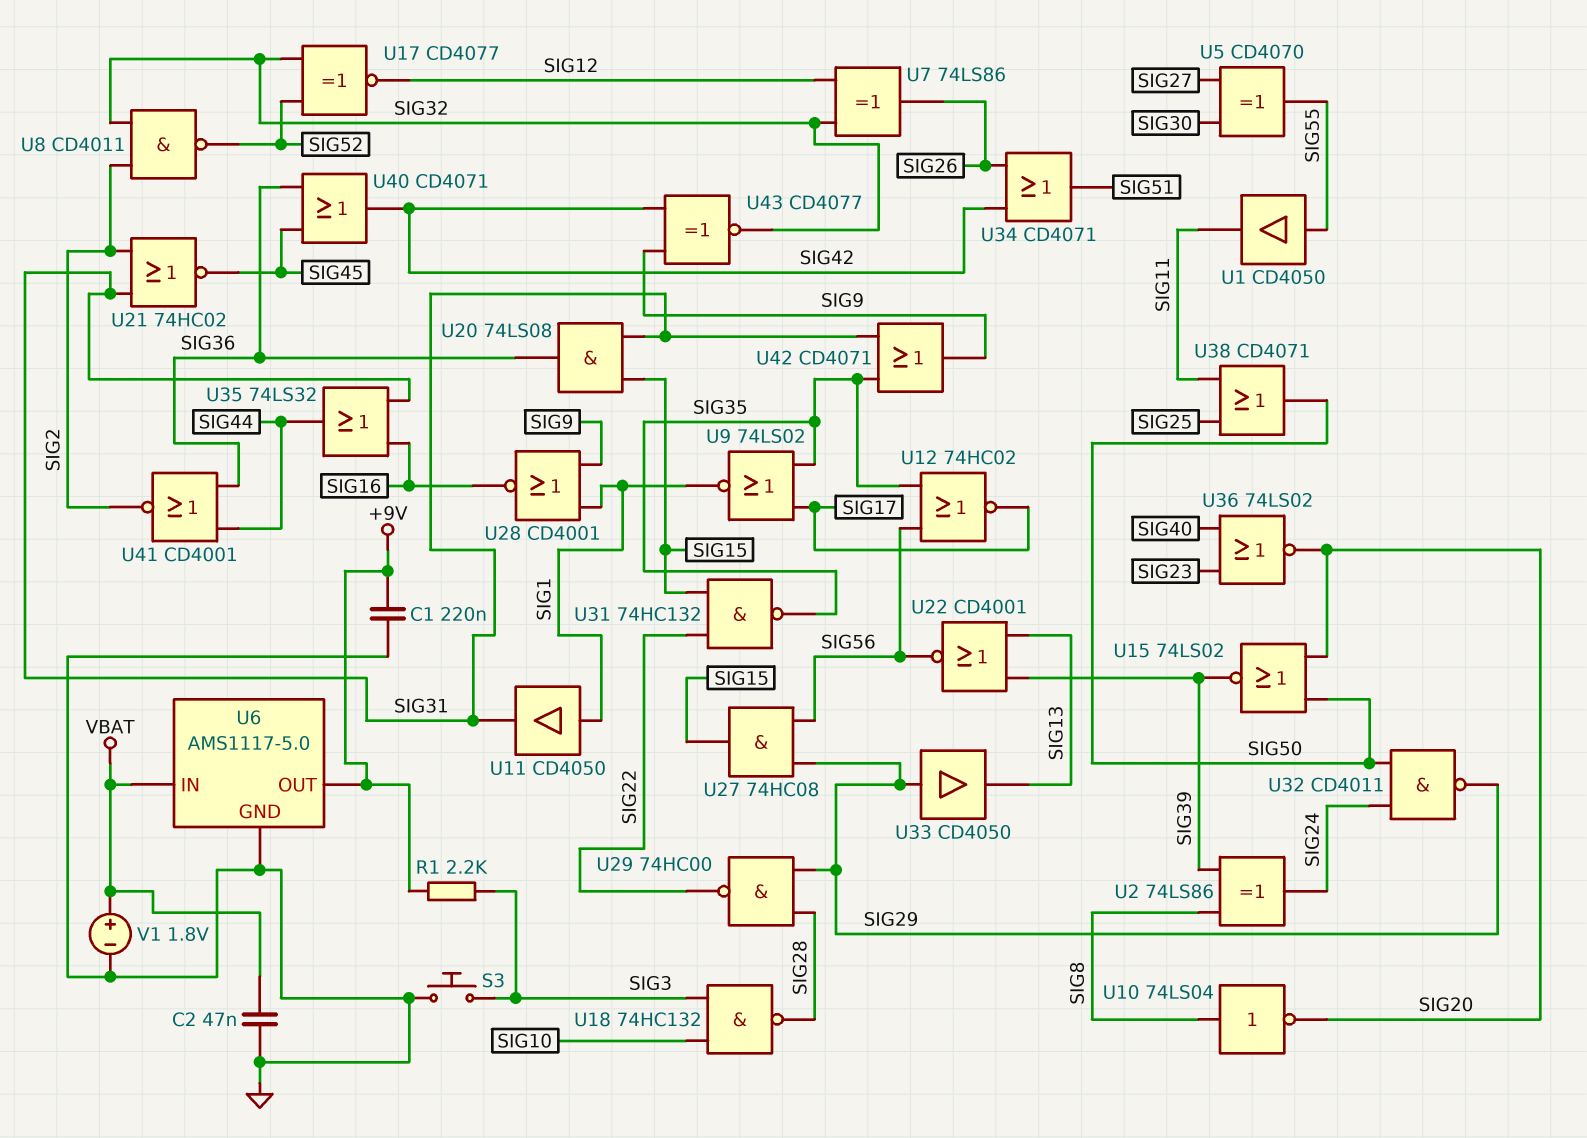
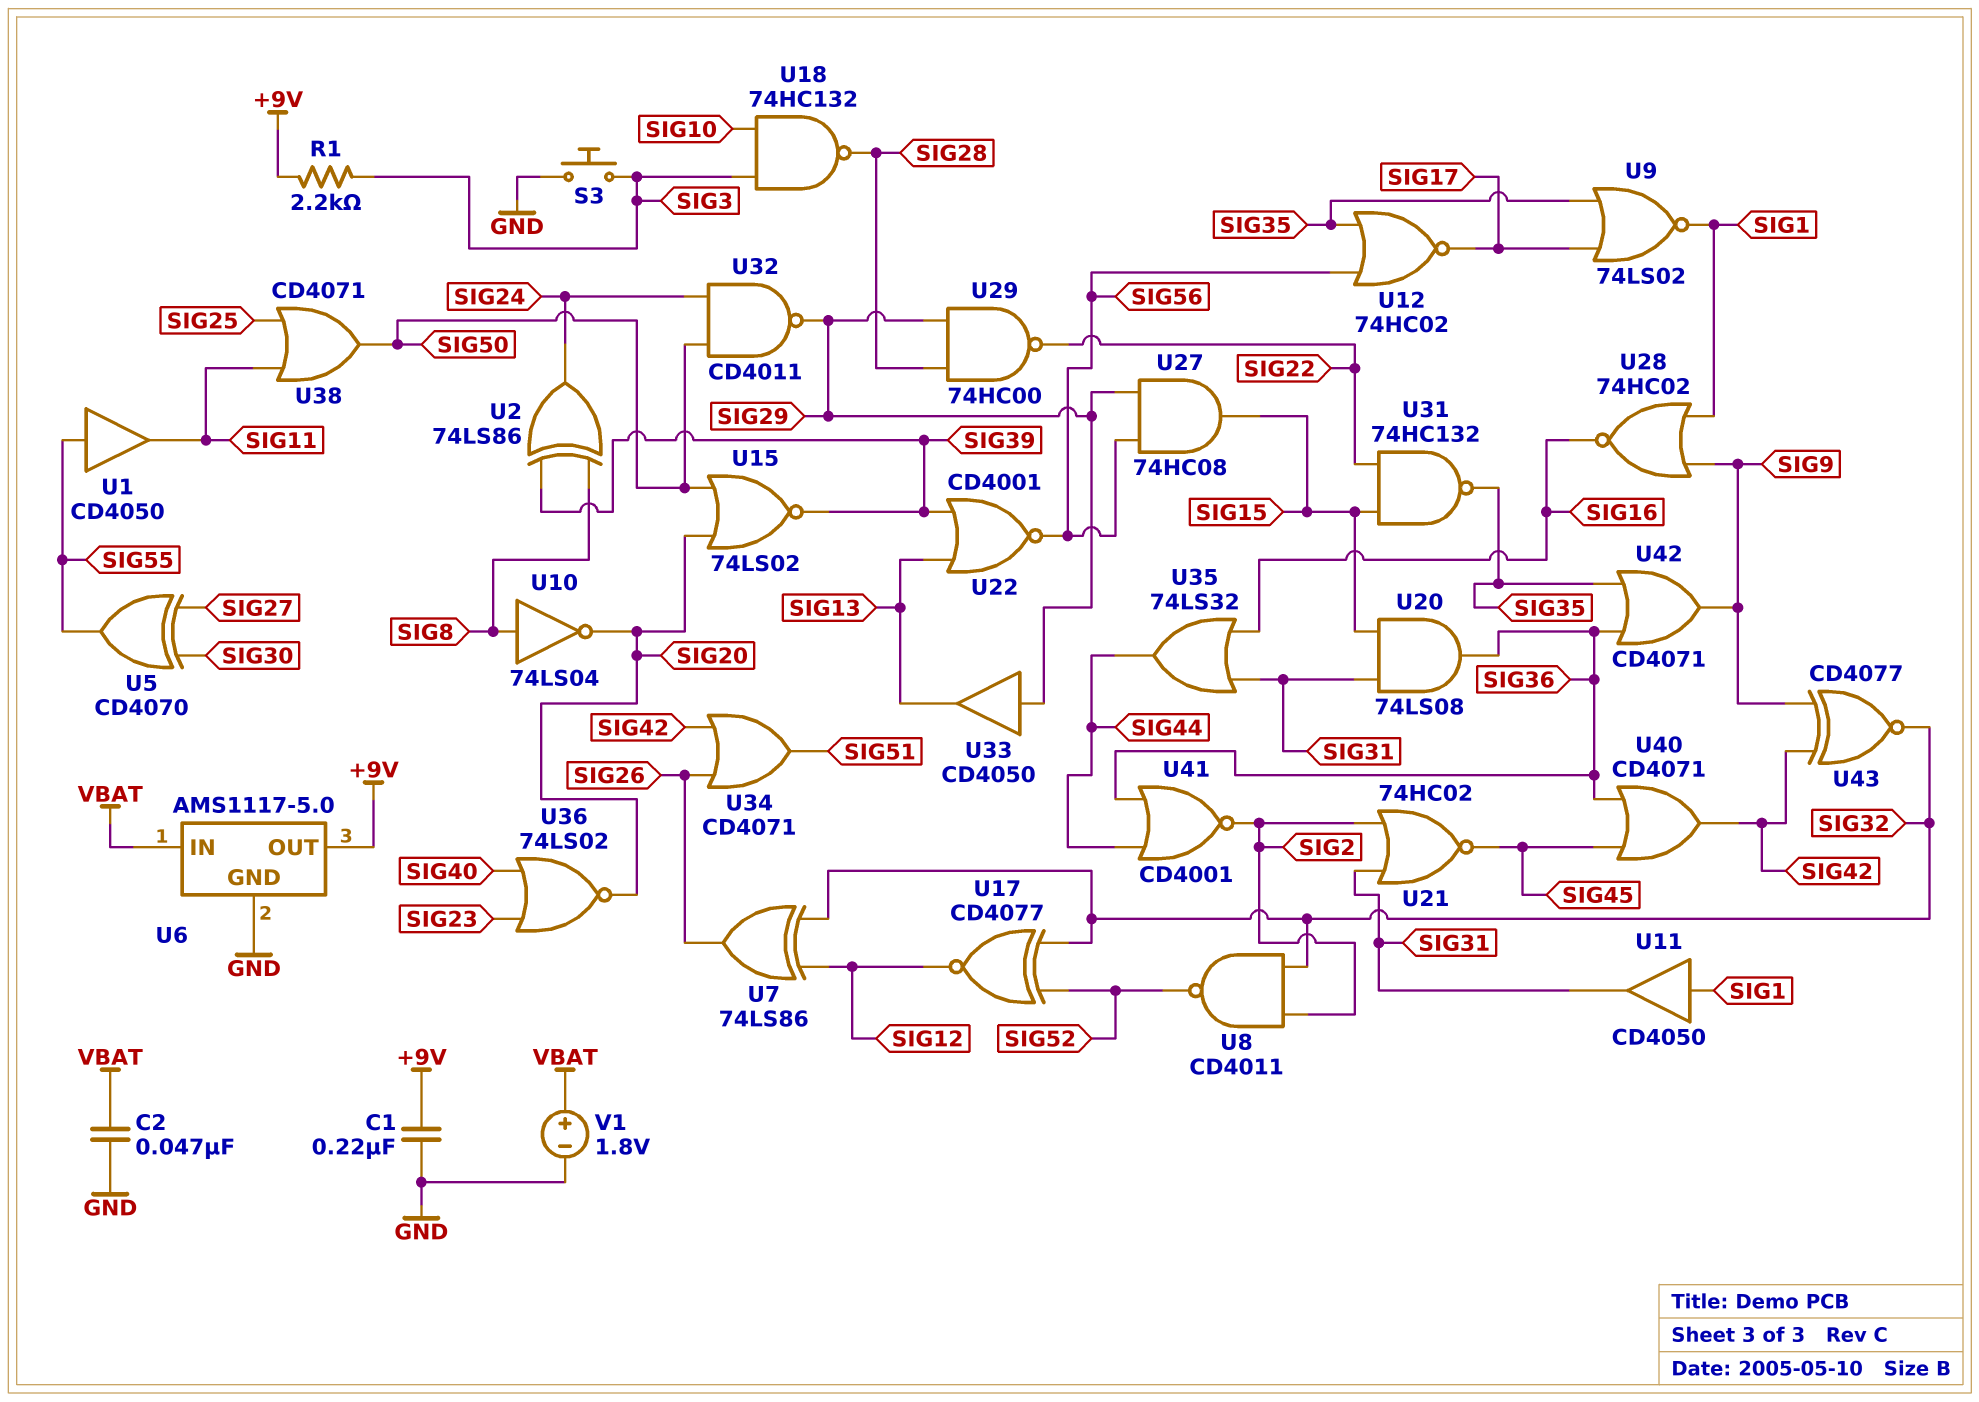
U28: NOR CD4001 (in SIG1, in SIG9, out SIG16) -> NOR 74HC02 (in SIG1, in SIG9, out SIG16)
U42: OR CD4071 (in SIG31, in SIG35, out SIG9) -> OR CD4071 (in SIG35, in SIG36, out SIG9)

